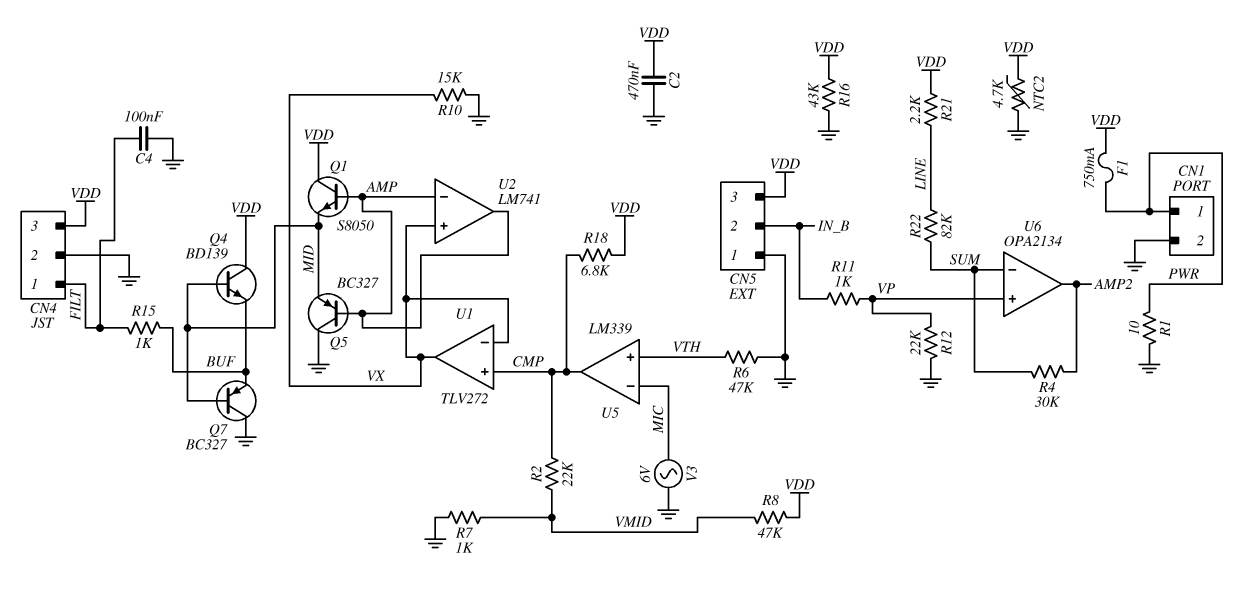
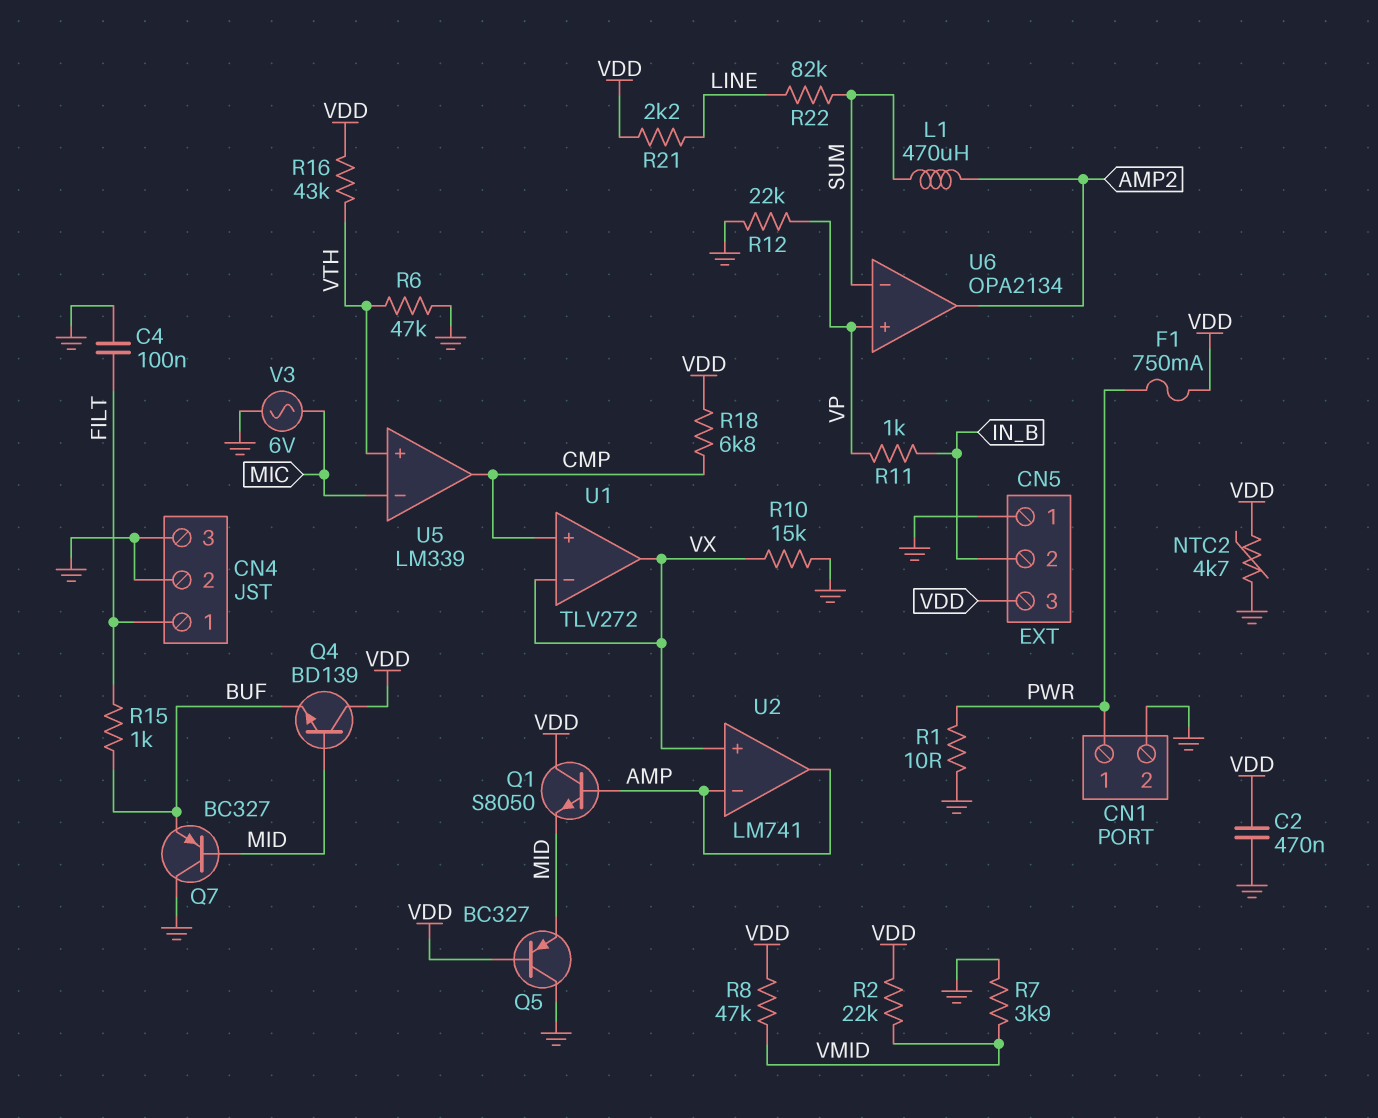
CN4 pin 3: VDD -> GND
L1: none -> 470uH (AMP2, SUM)
Q5: PNP BC327 (B AMP, C GND, E MID) -> PNP BC327 (B VDD, C GND, E MID)
R2: 22k (CMP, VMID) -> 22k (VDD, VMID)
R4: 30k (AMP2, SUM) -> none
R7: 1k (GND, VMID) -> 3.9k (GND, VMID)
R16: 43k (GND, VDD) -> 43k (VDD, VTH)

